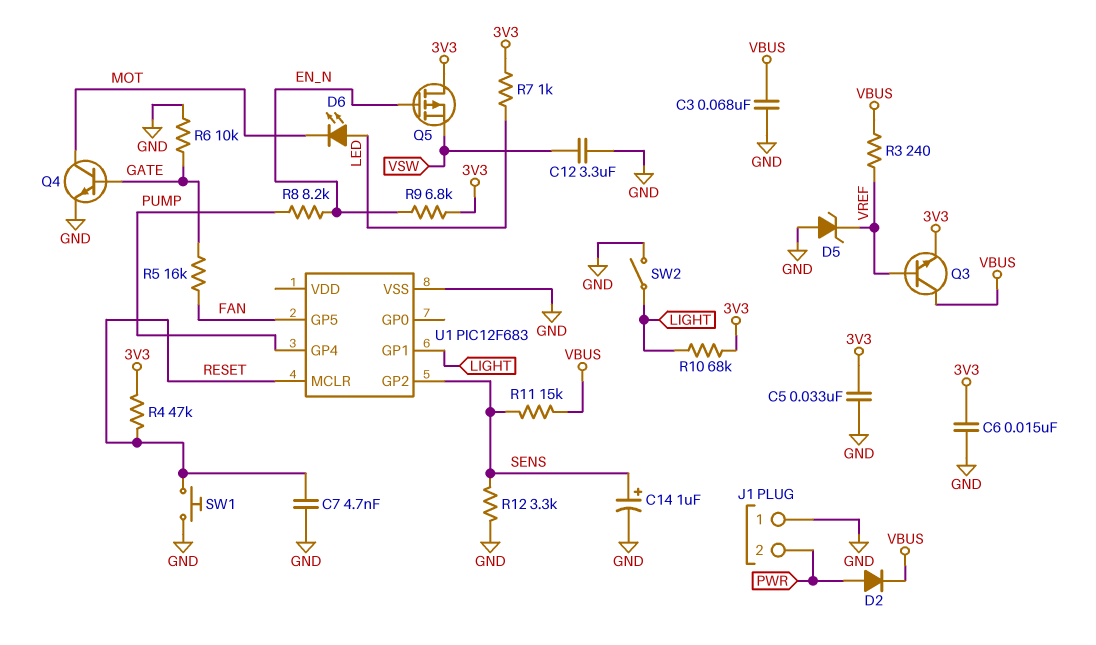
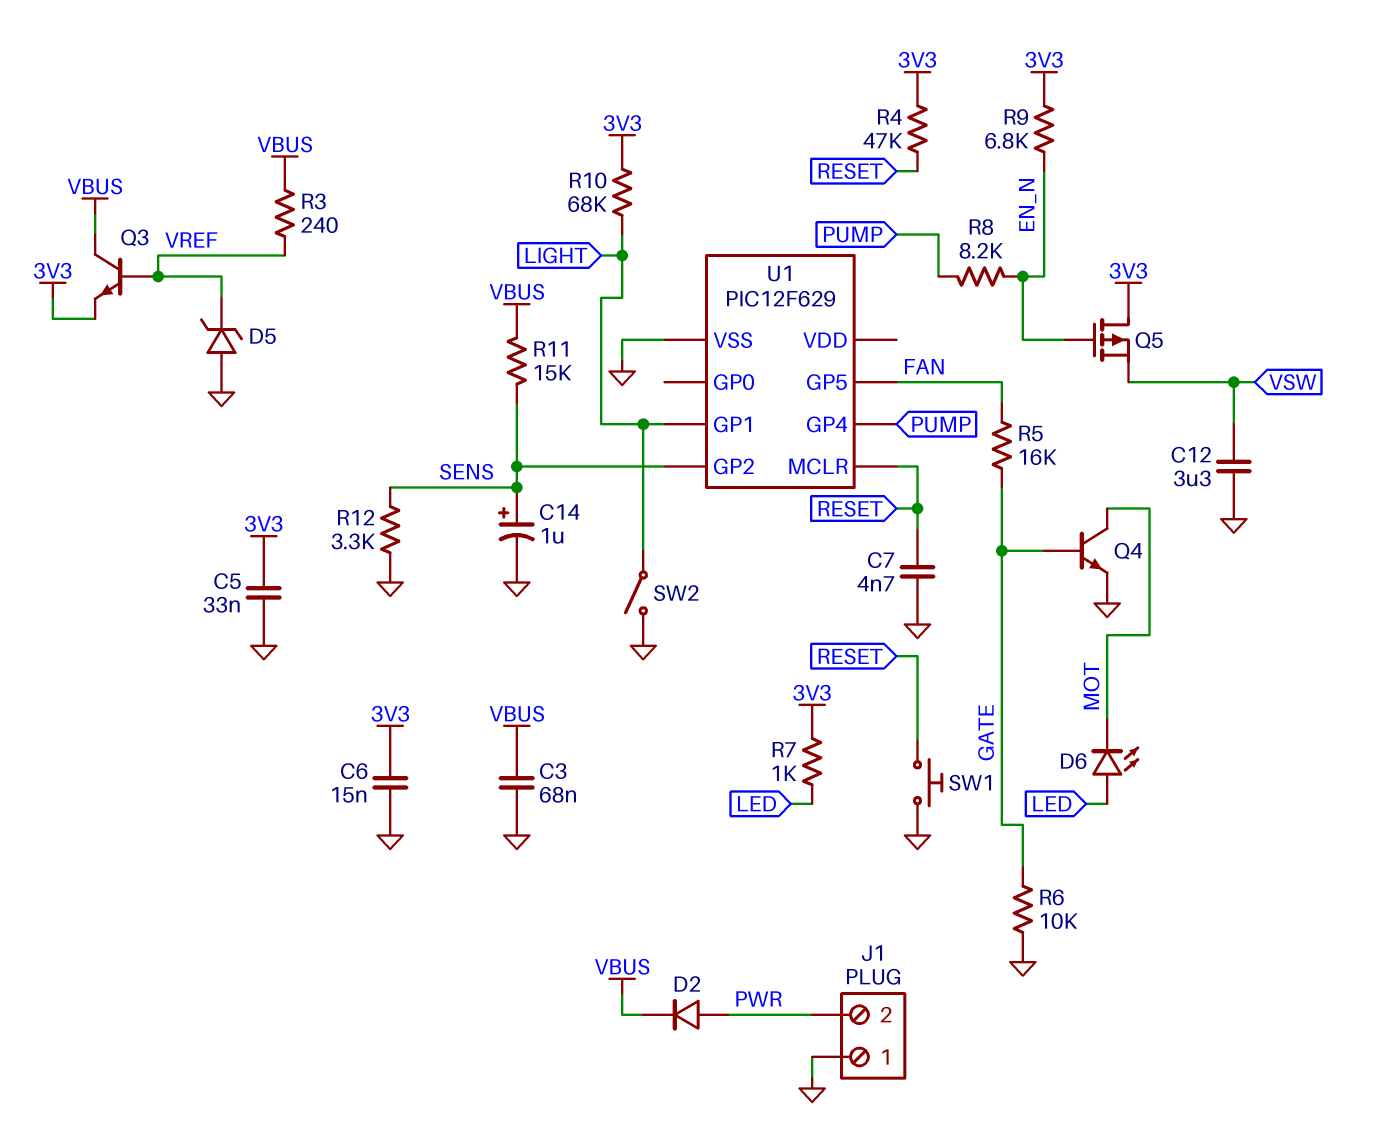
U1: PIC12F683 -> PIC12F629

